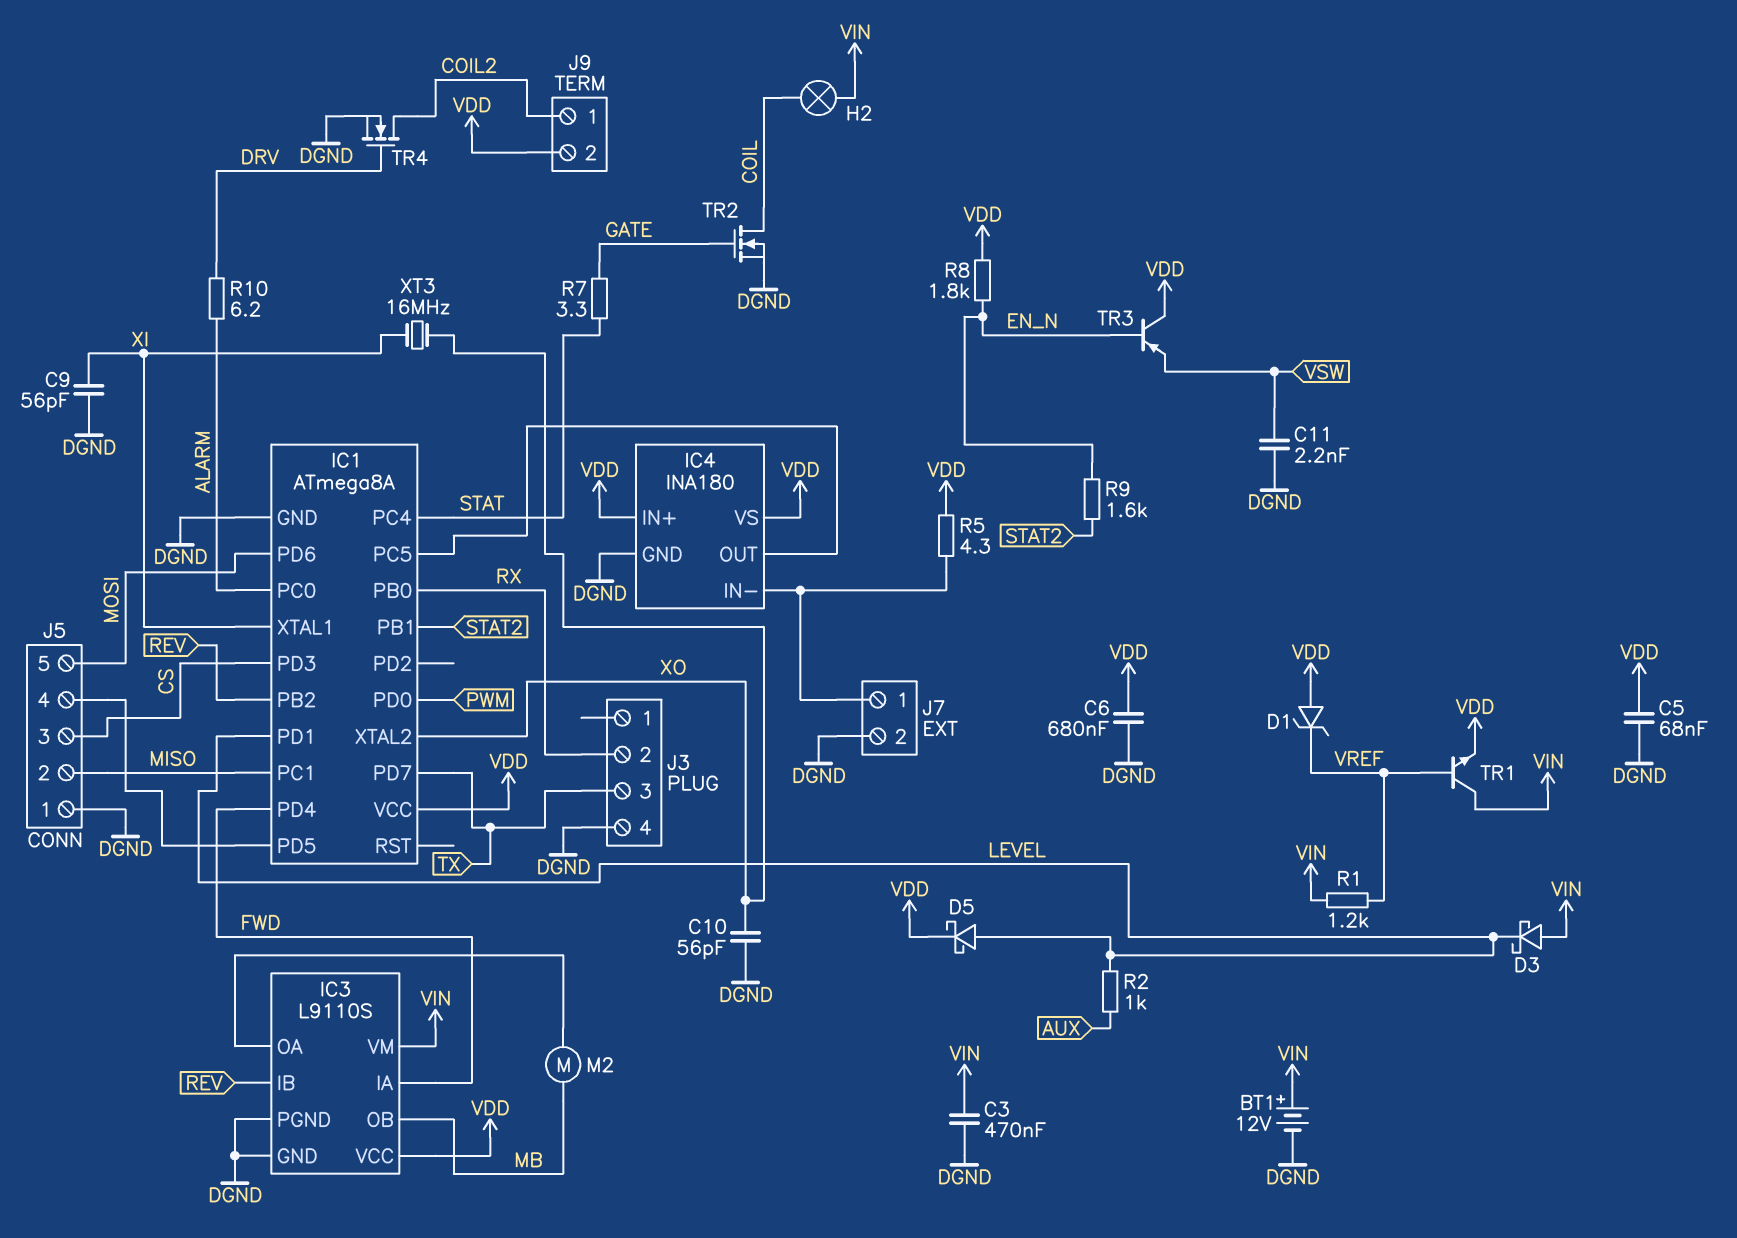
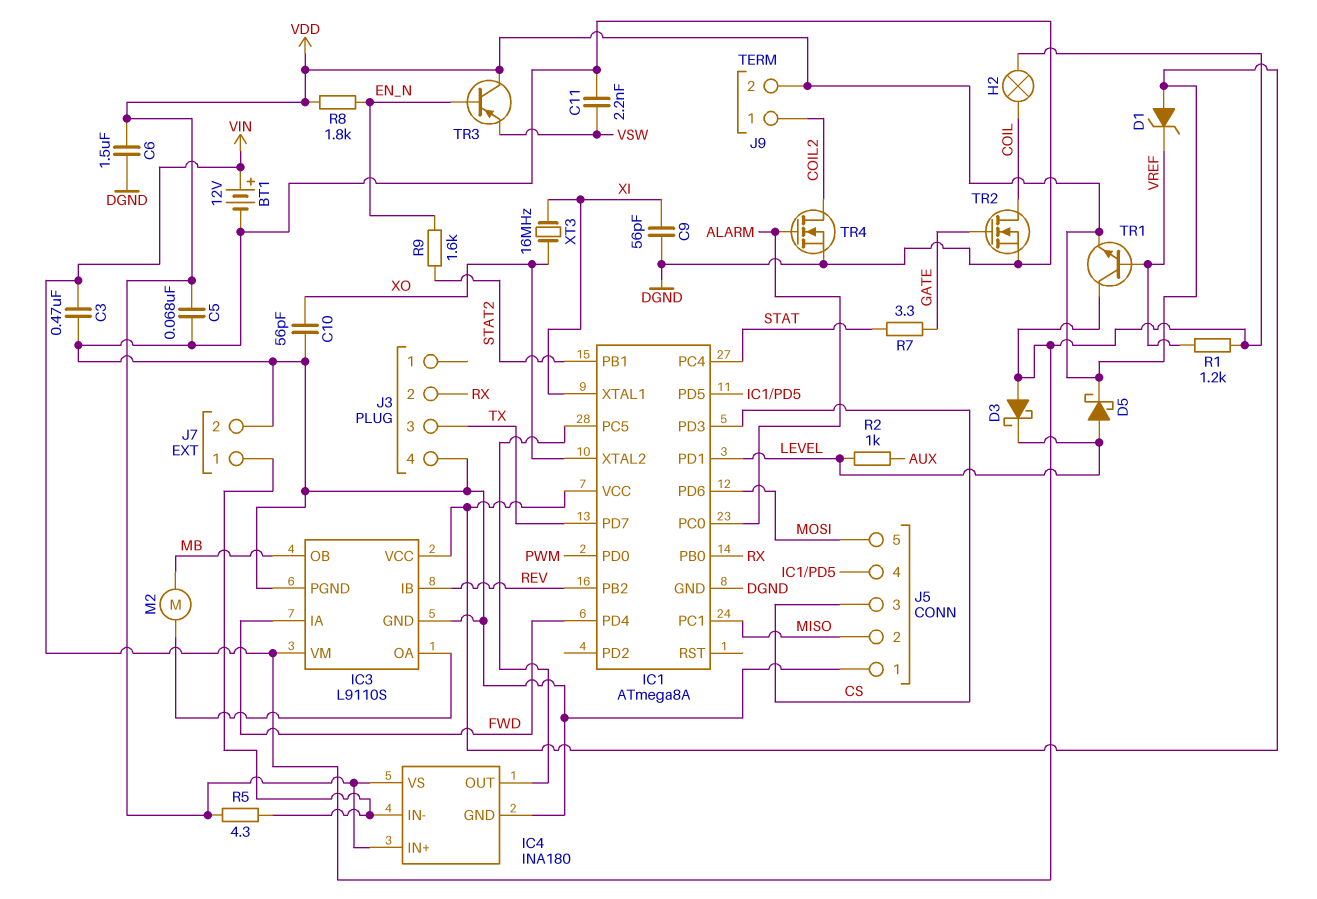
C6: 680nF (DGND, VDD) -> 1.5uF (DGND, VDD)
R10: 6.2 (ALARM, DRV) -> none
TR4: NMOS (G DRV, D COIL2, S DGND) -> NMOS (G ALARM, D COIL2, S DGND)

